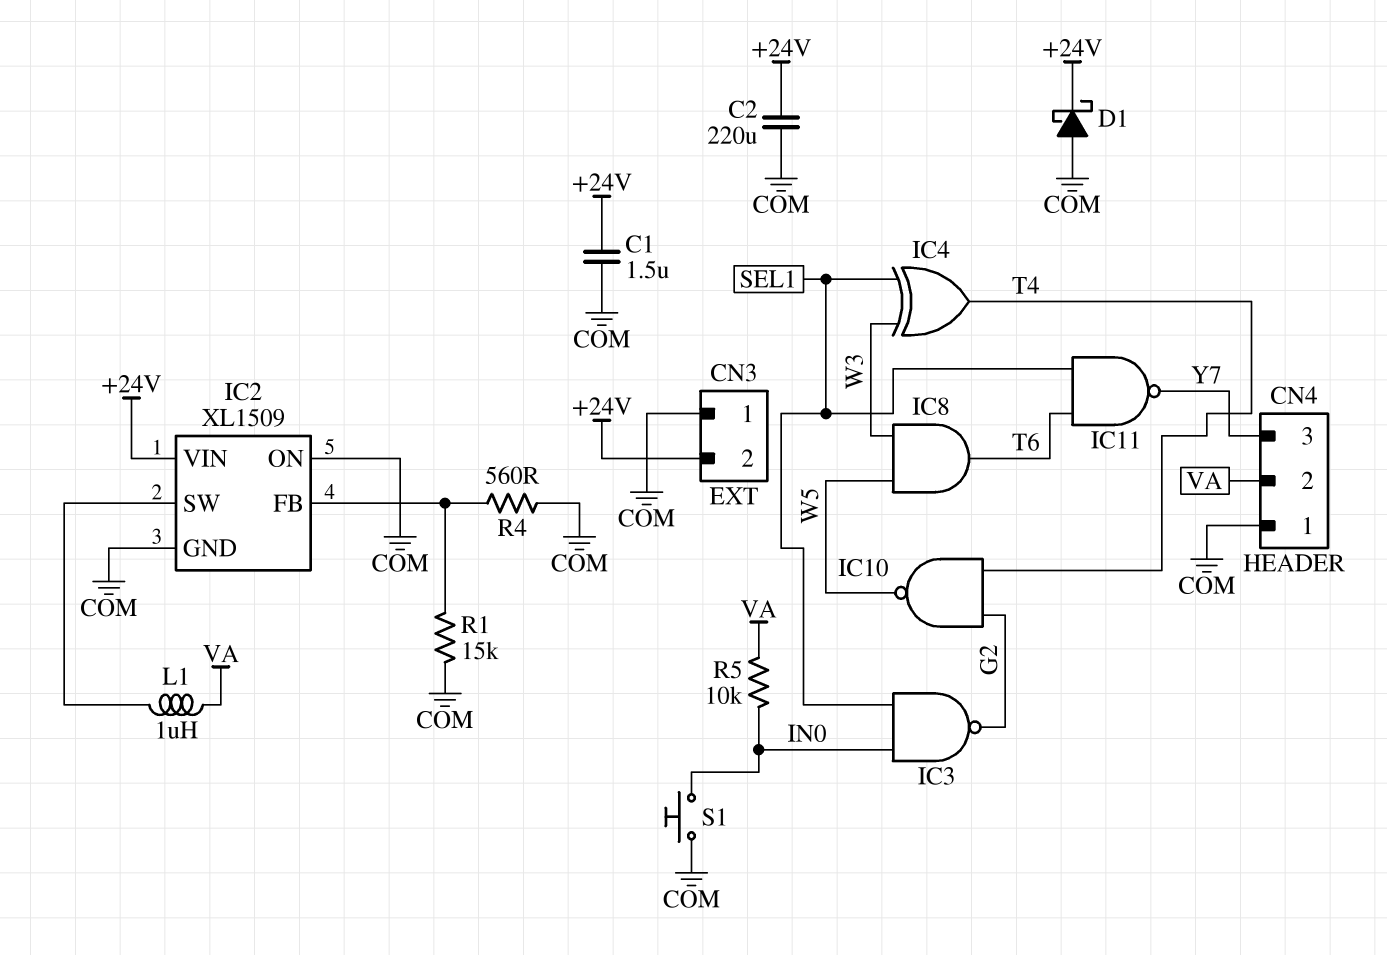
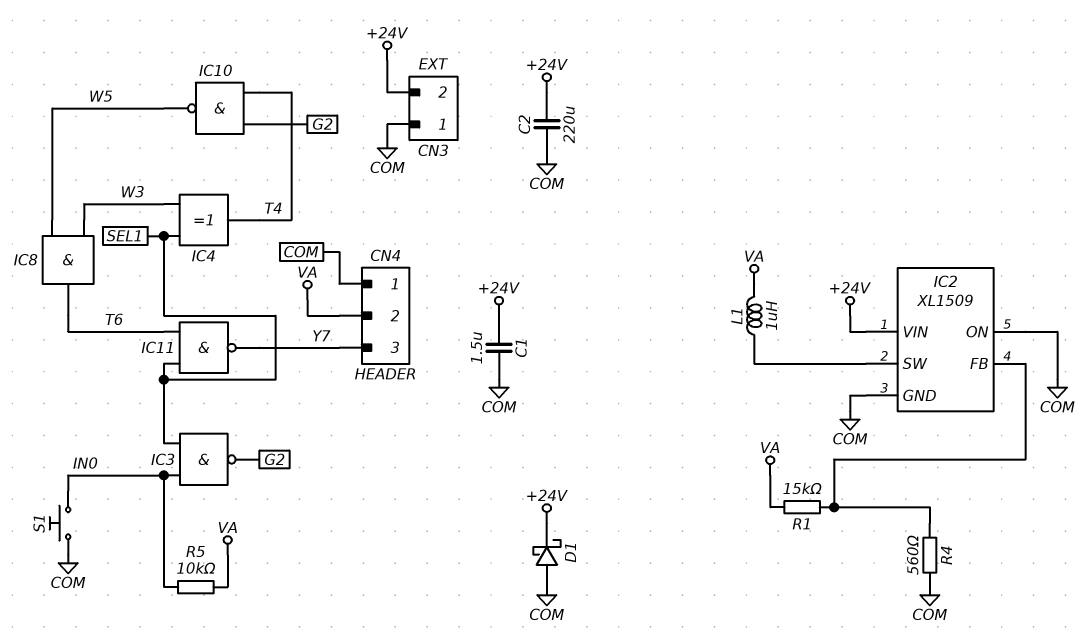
R1: 15k (COM, IC2/FB) -> 15k (IC2/FB, VA)

